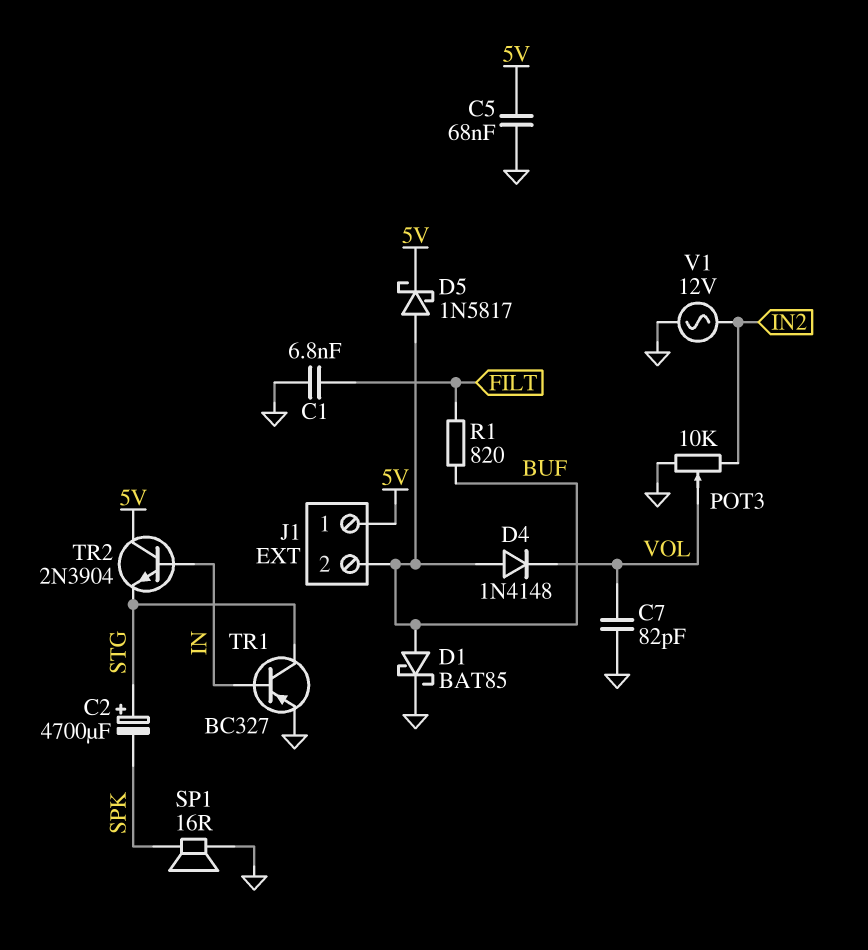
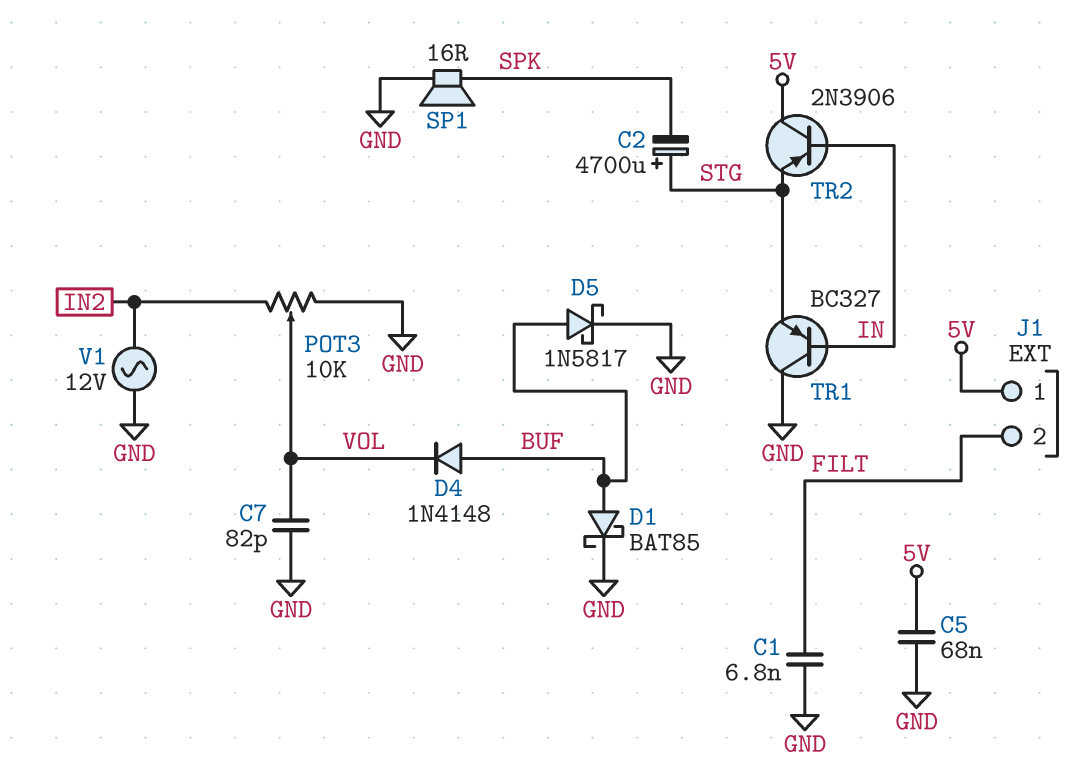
D5: schottky 1N5817 (A BUF, K 5V) -> schottky 1N5817 (A BUF, K GND)
J1 pin 2: BUF -> FILT
R1: 820 (BUF, FILT) -> none
TR1: PNP BC327 (B IN, C STG, E GND) -> PNP BC327 (B IN, C GND, E STG)
TR2: NPN 2N3904 (B IN, C 5V, E STG) -> PNP 2N3906 (B IN, C 5V, E STG)

